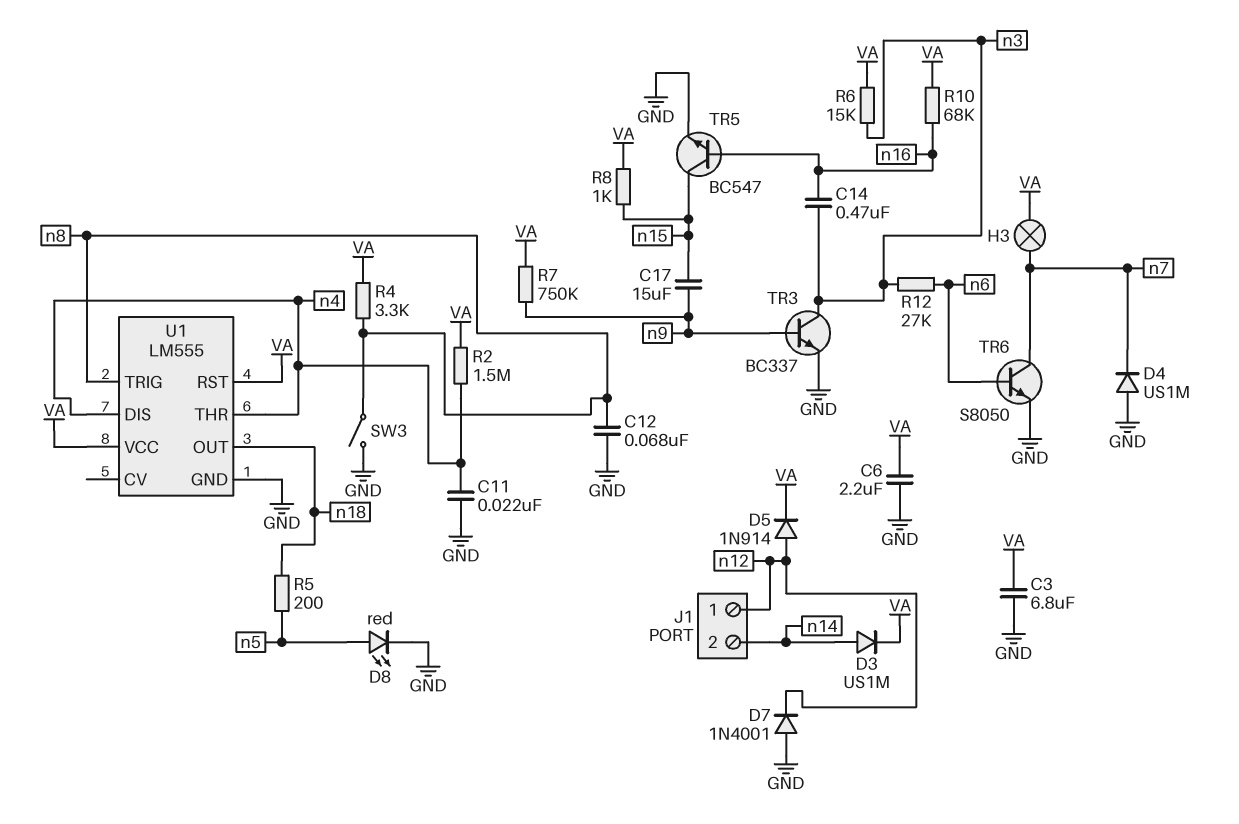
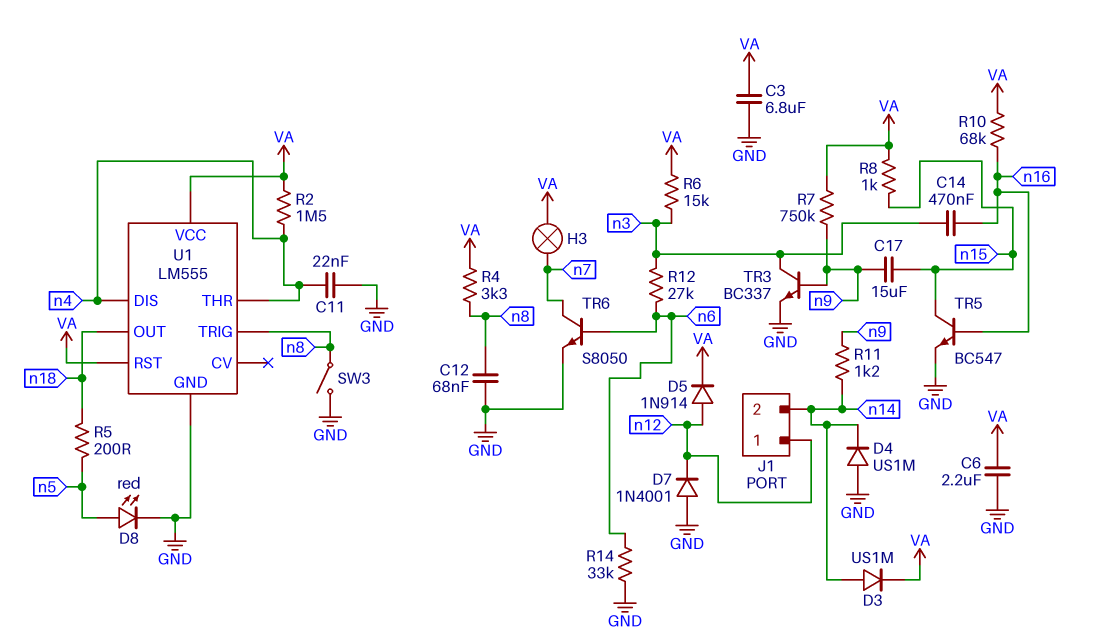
D4: diode US1M (A GND, K n7) -> diode US1M (A GND, K n14)
R11: none -> 1.2k (n9, n14)
R14: none -> 33k (GND, n6)

